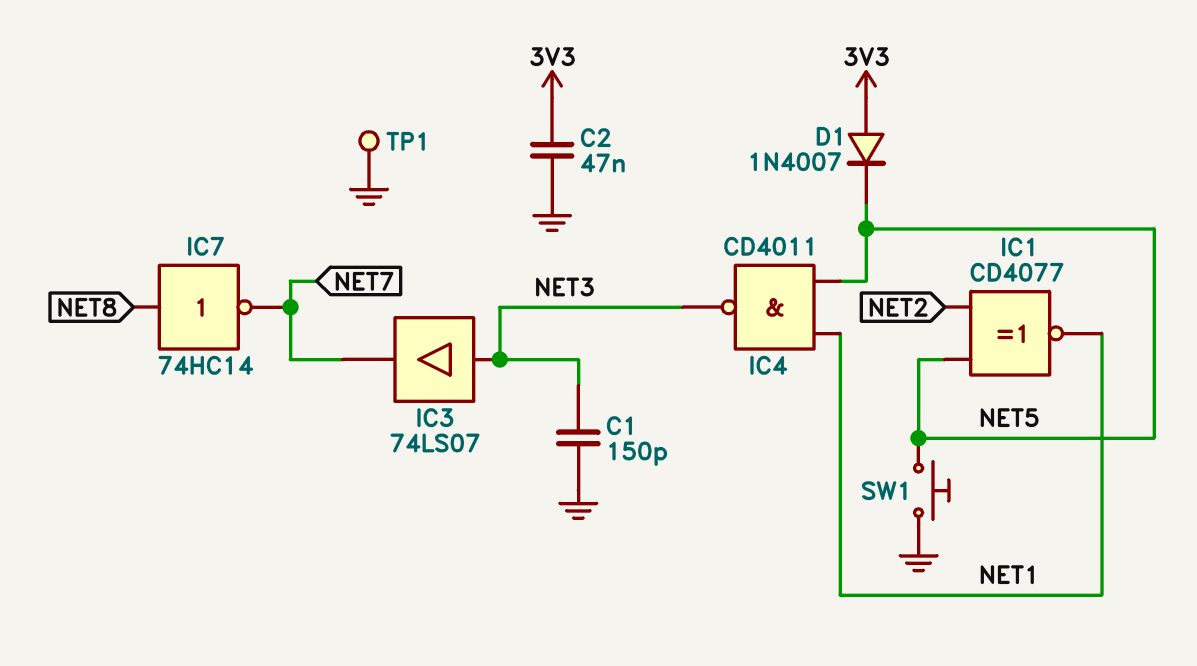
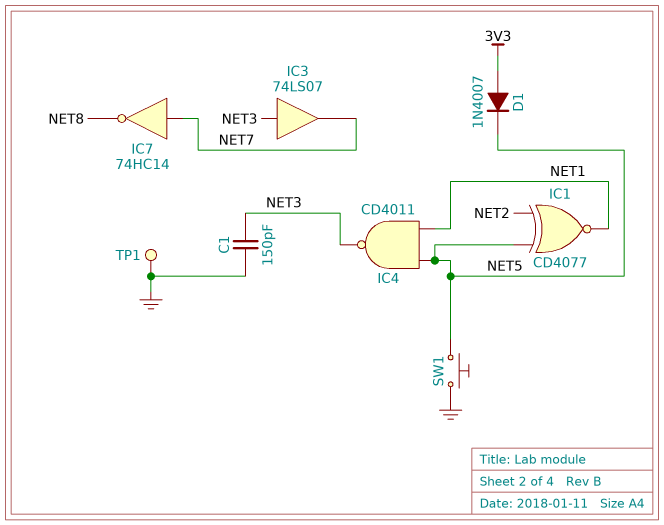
C2: 47nF (3V3, GND) -> none
IC7: NOT 74HC14 (in NET8, out NET7) -> NOT 74HC14 (in NET7, out NET8)

